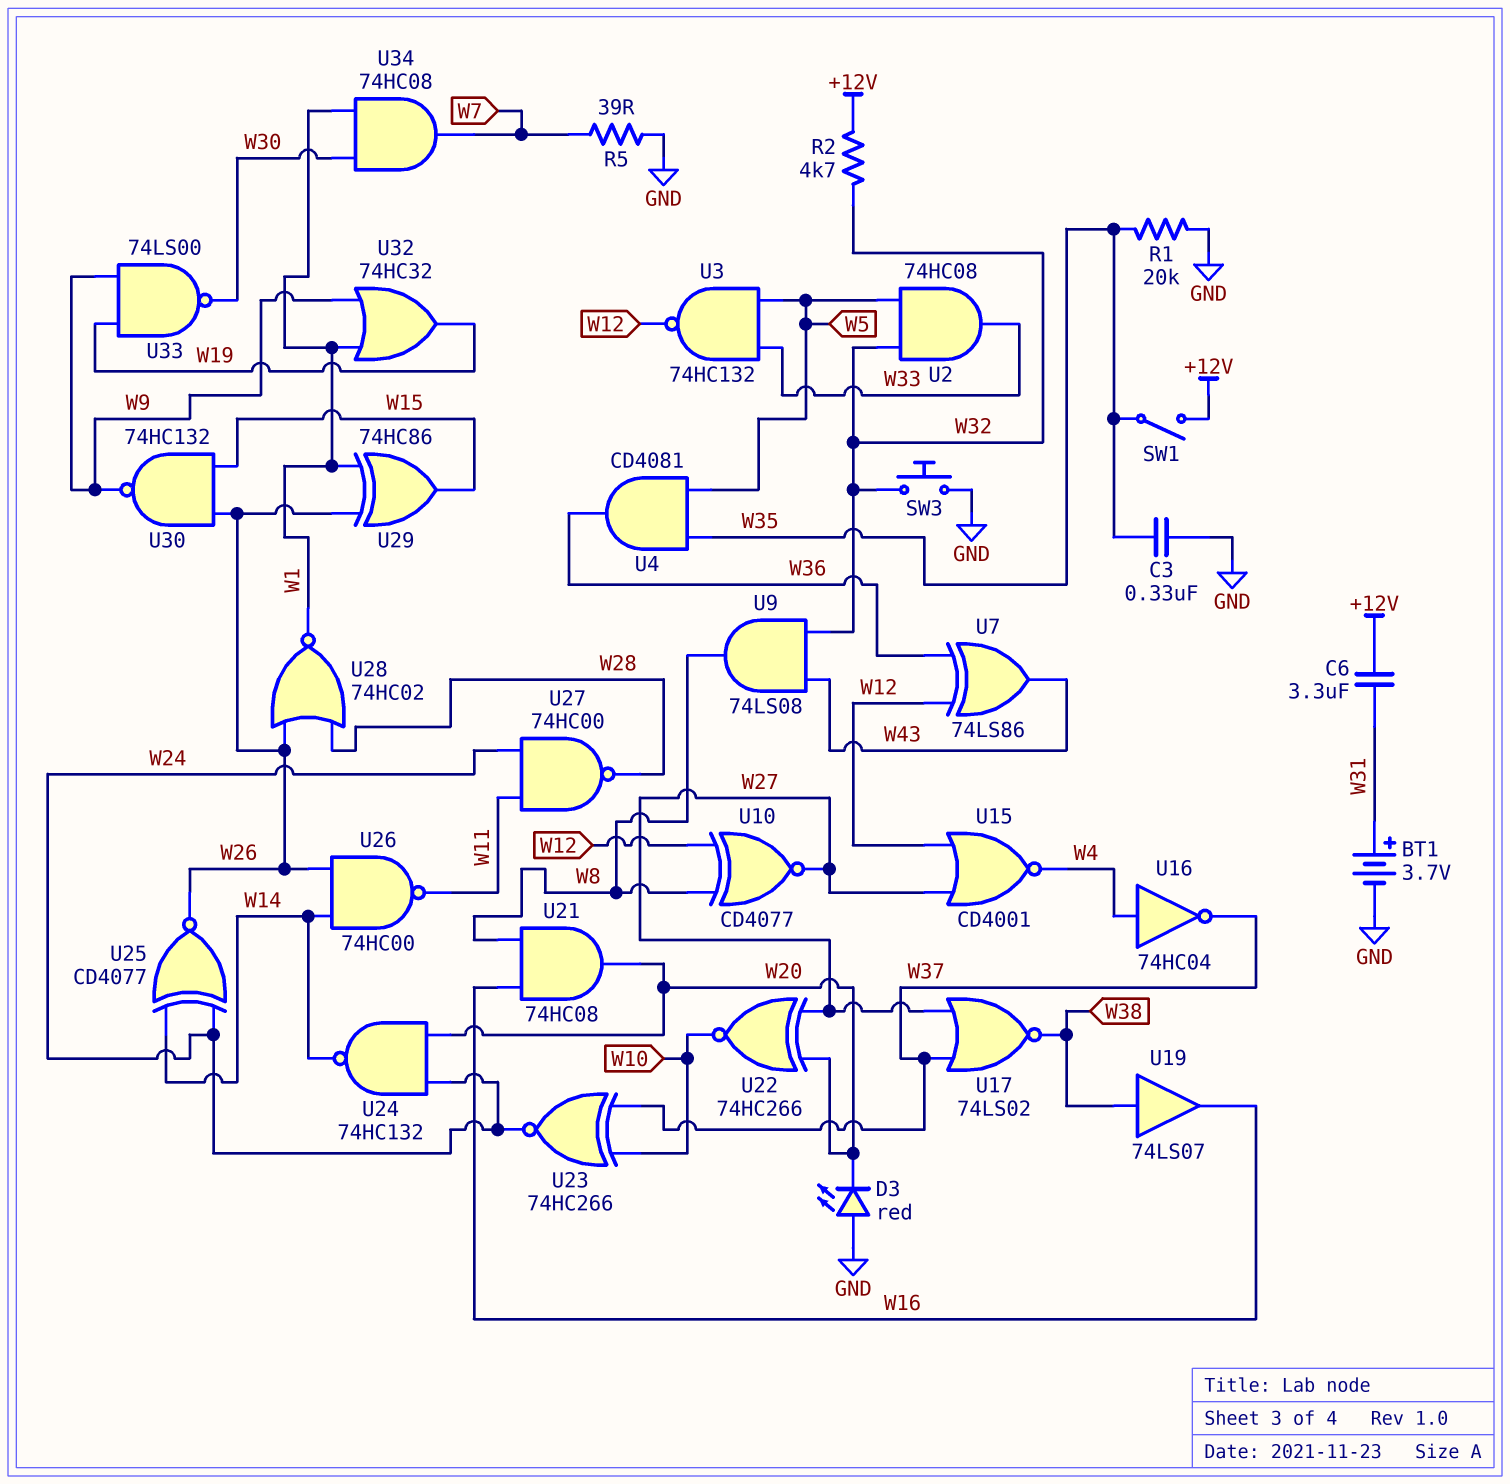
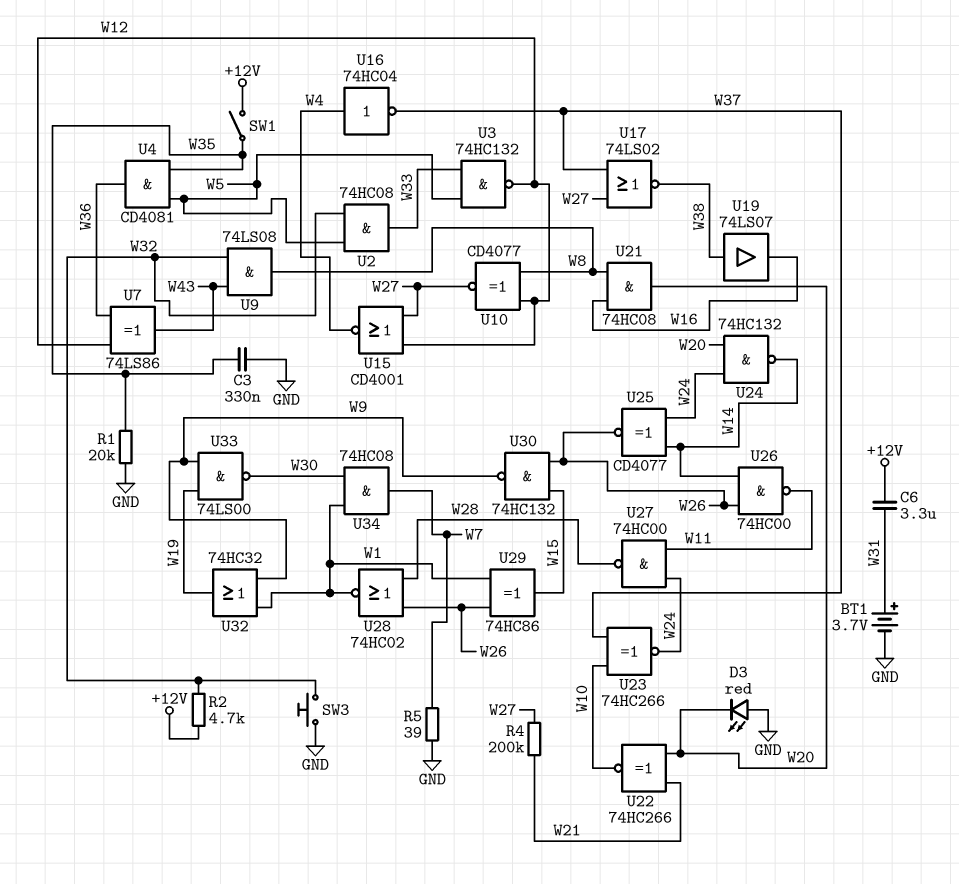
R4: none -> 200k (W21, W27)
U22: XNOR 74HC266 (in W20, in W27, out W10) -> XNOR 74HC266 (in W20, in W21, out W10)

